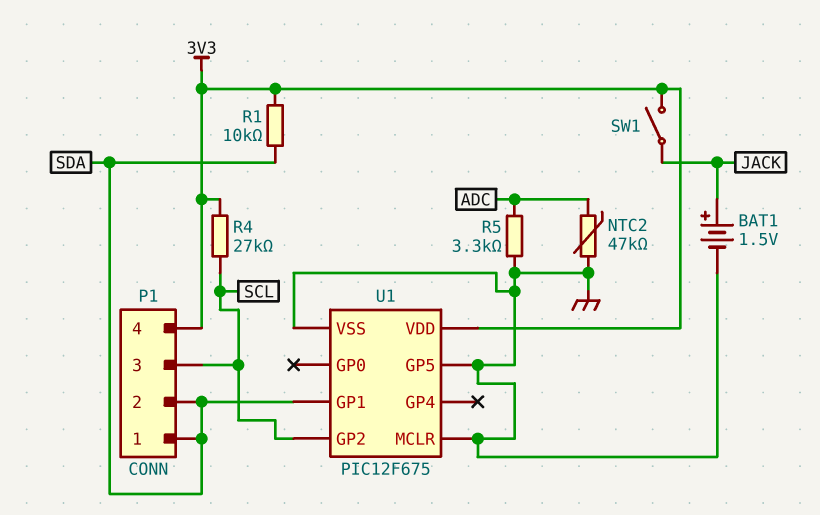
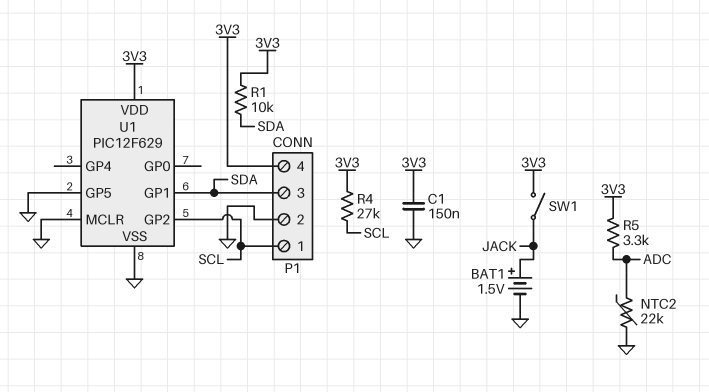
C1: none -> 150nF (3V3, GND)
NTC2: 47k (ADC, GND) -> 22k (ADC, GND)
P1 pin 1: SDA -> SCL
P1 pin 2: SDA -> GND
P1 pin 3: SCL -> SDA
R5: 3.3k (ADC, GND) -> 3.3k (3V3, ADC)
U1: PIC12F675 -> PIC12F629

